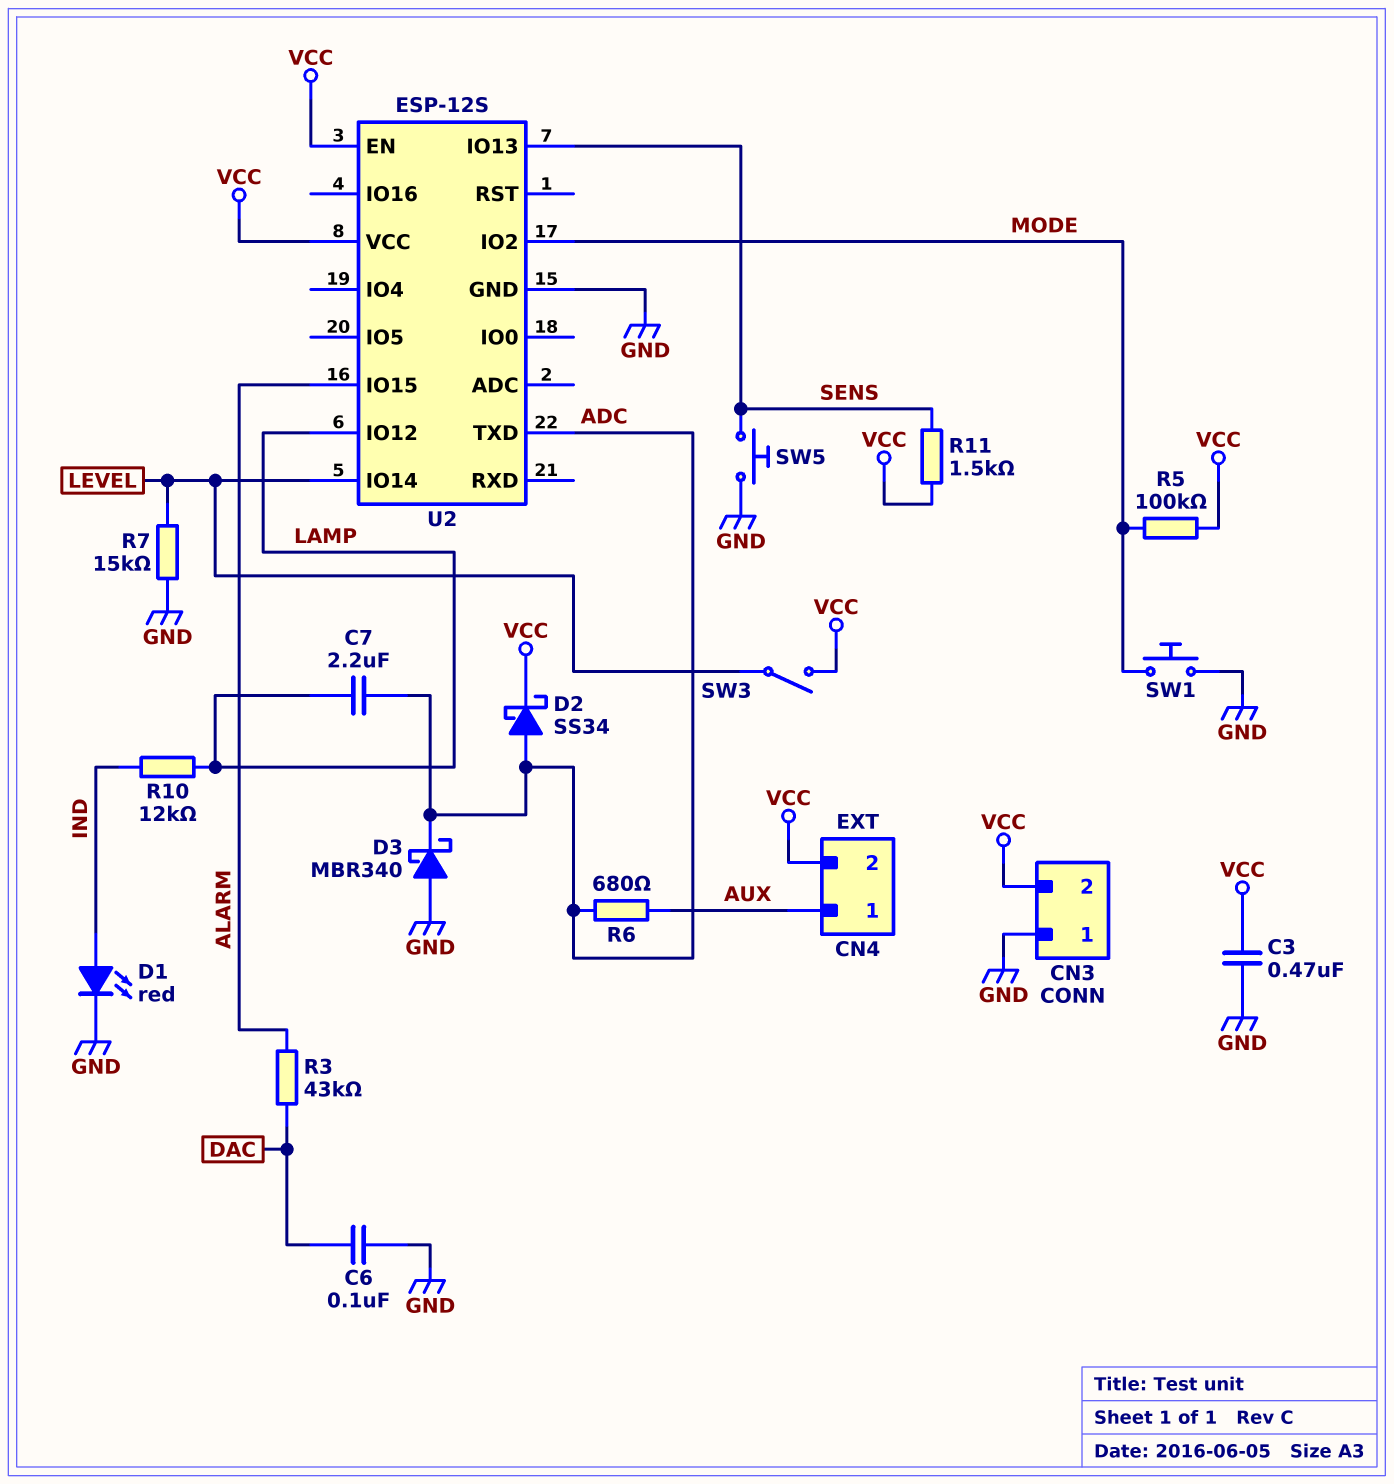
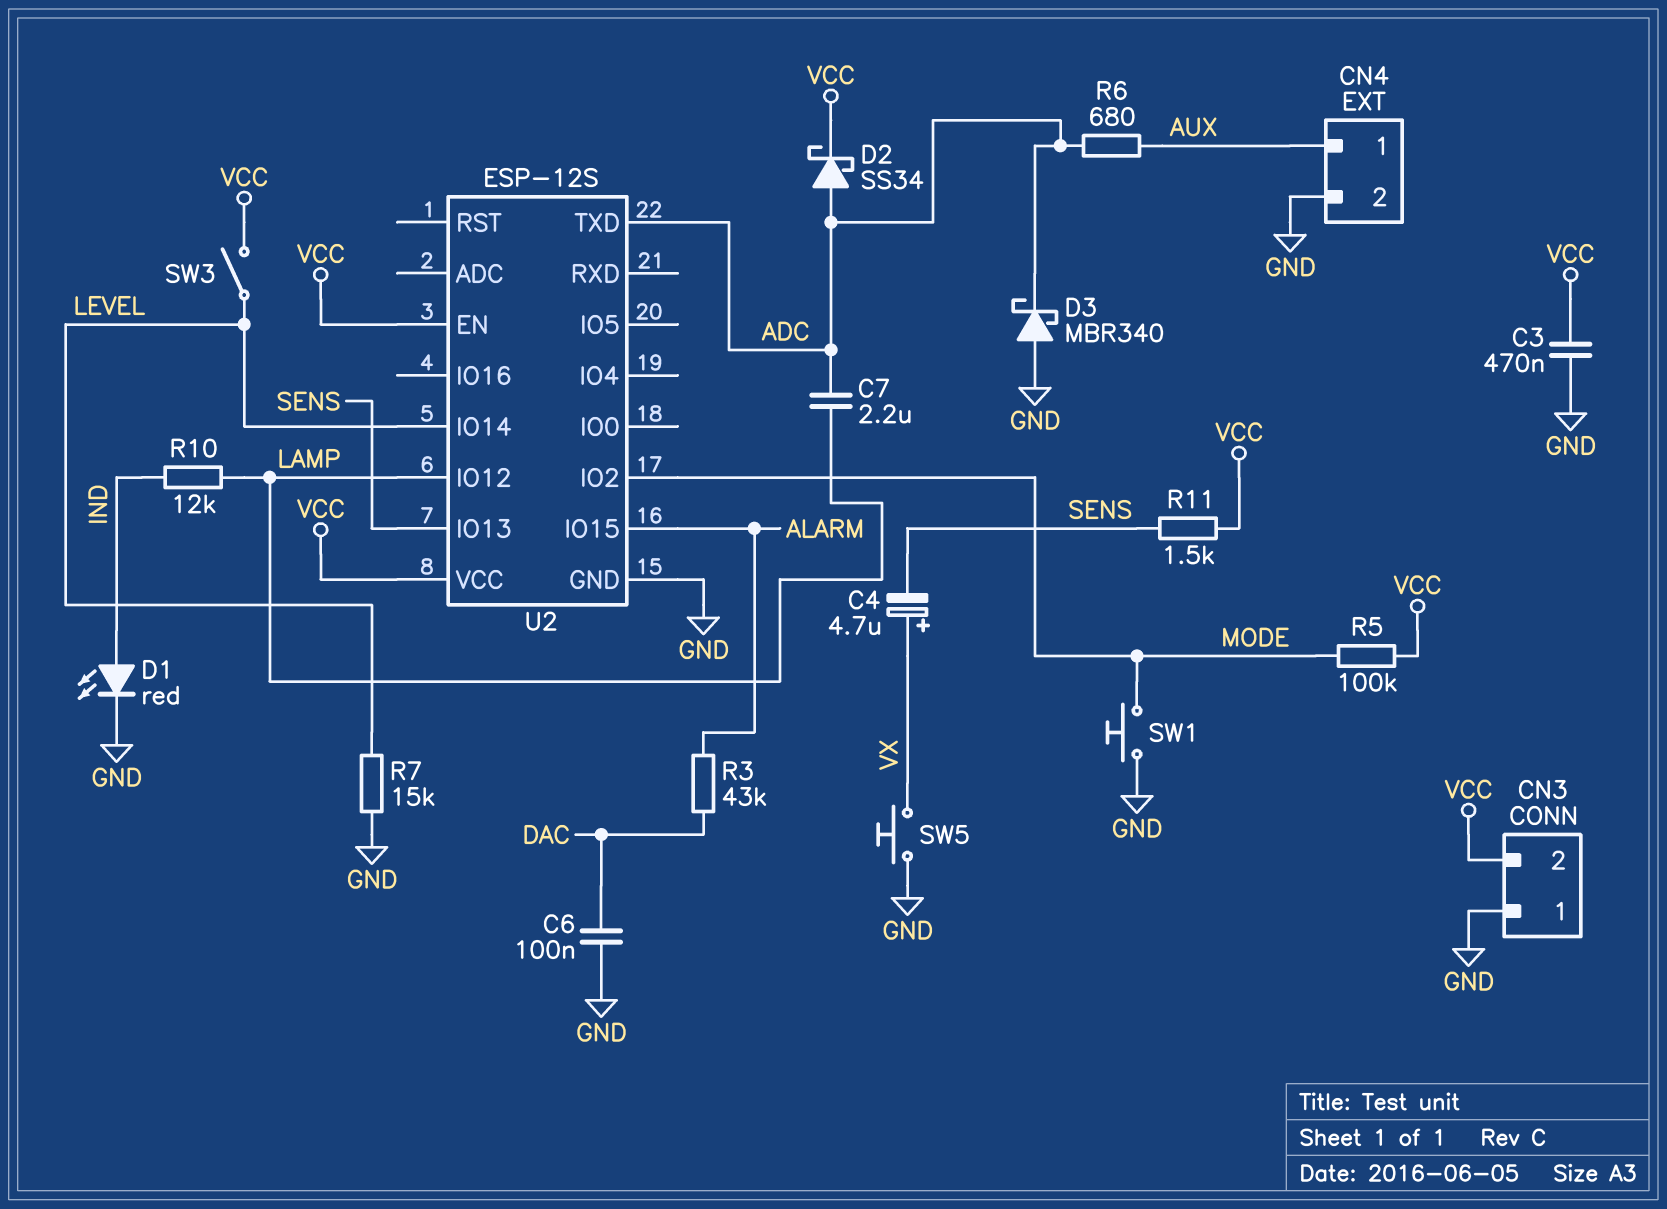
C4: none -> 4.7uF (plus VX, minus SENS)
CN4 pin 2: VCC -> GND
SW5: button (GND, SENS) -> button (GND, VX)

